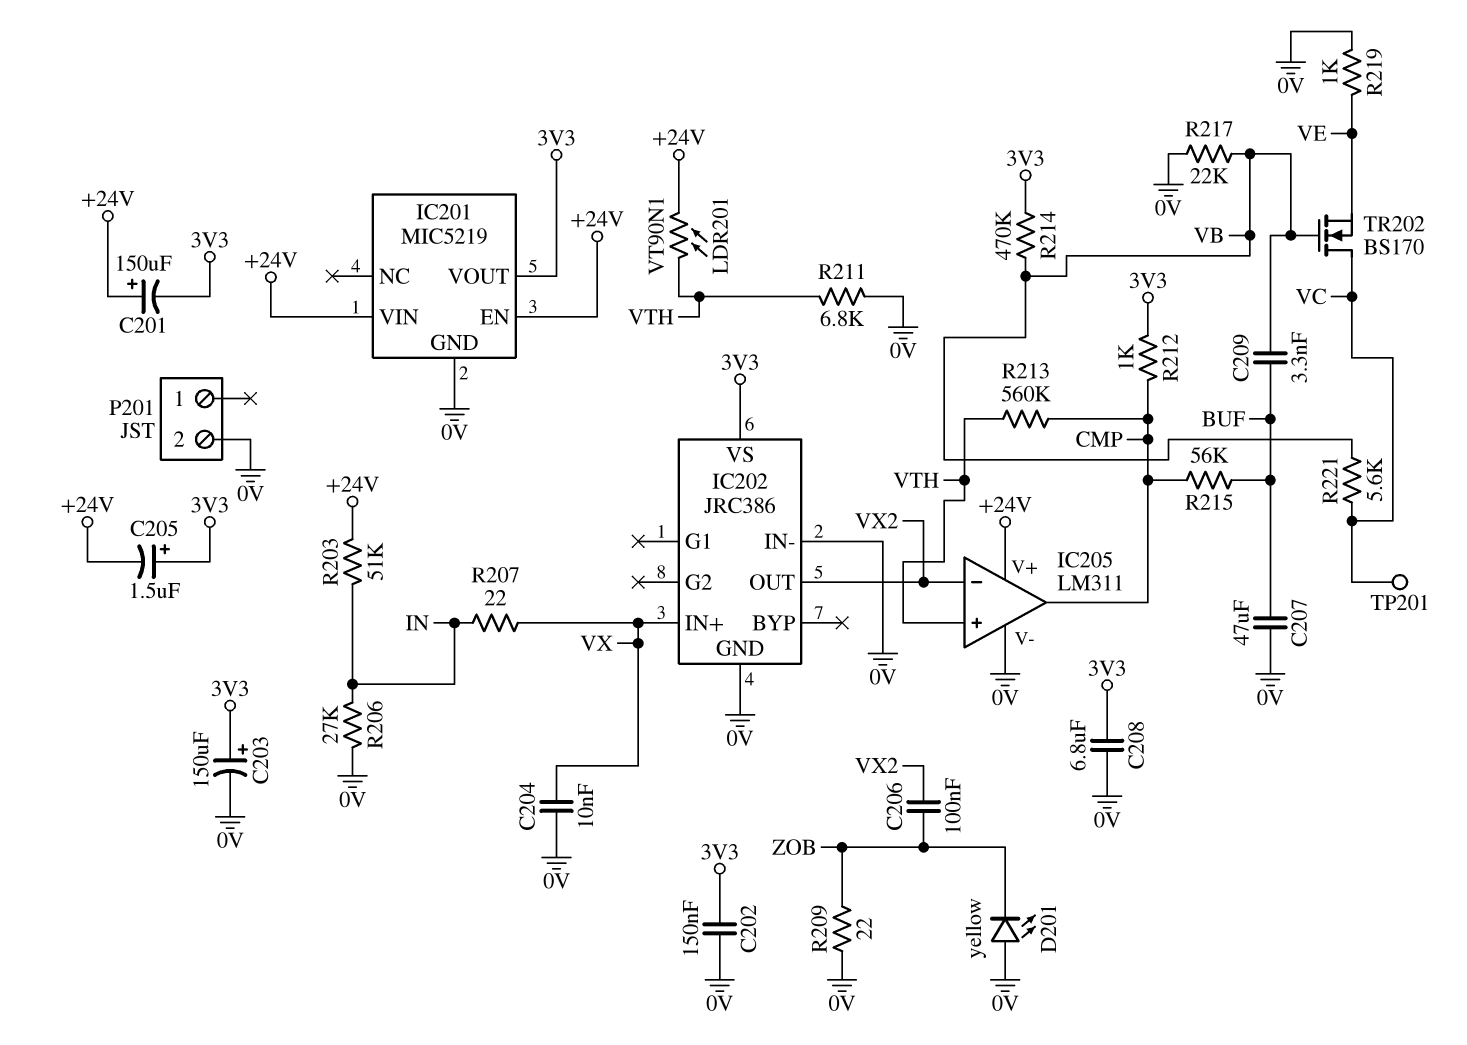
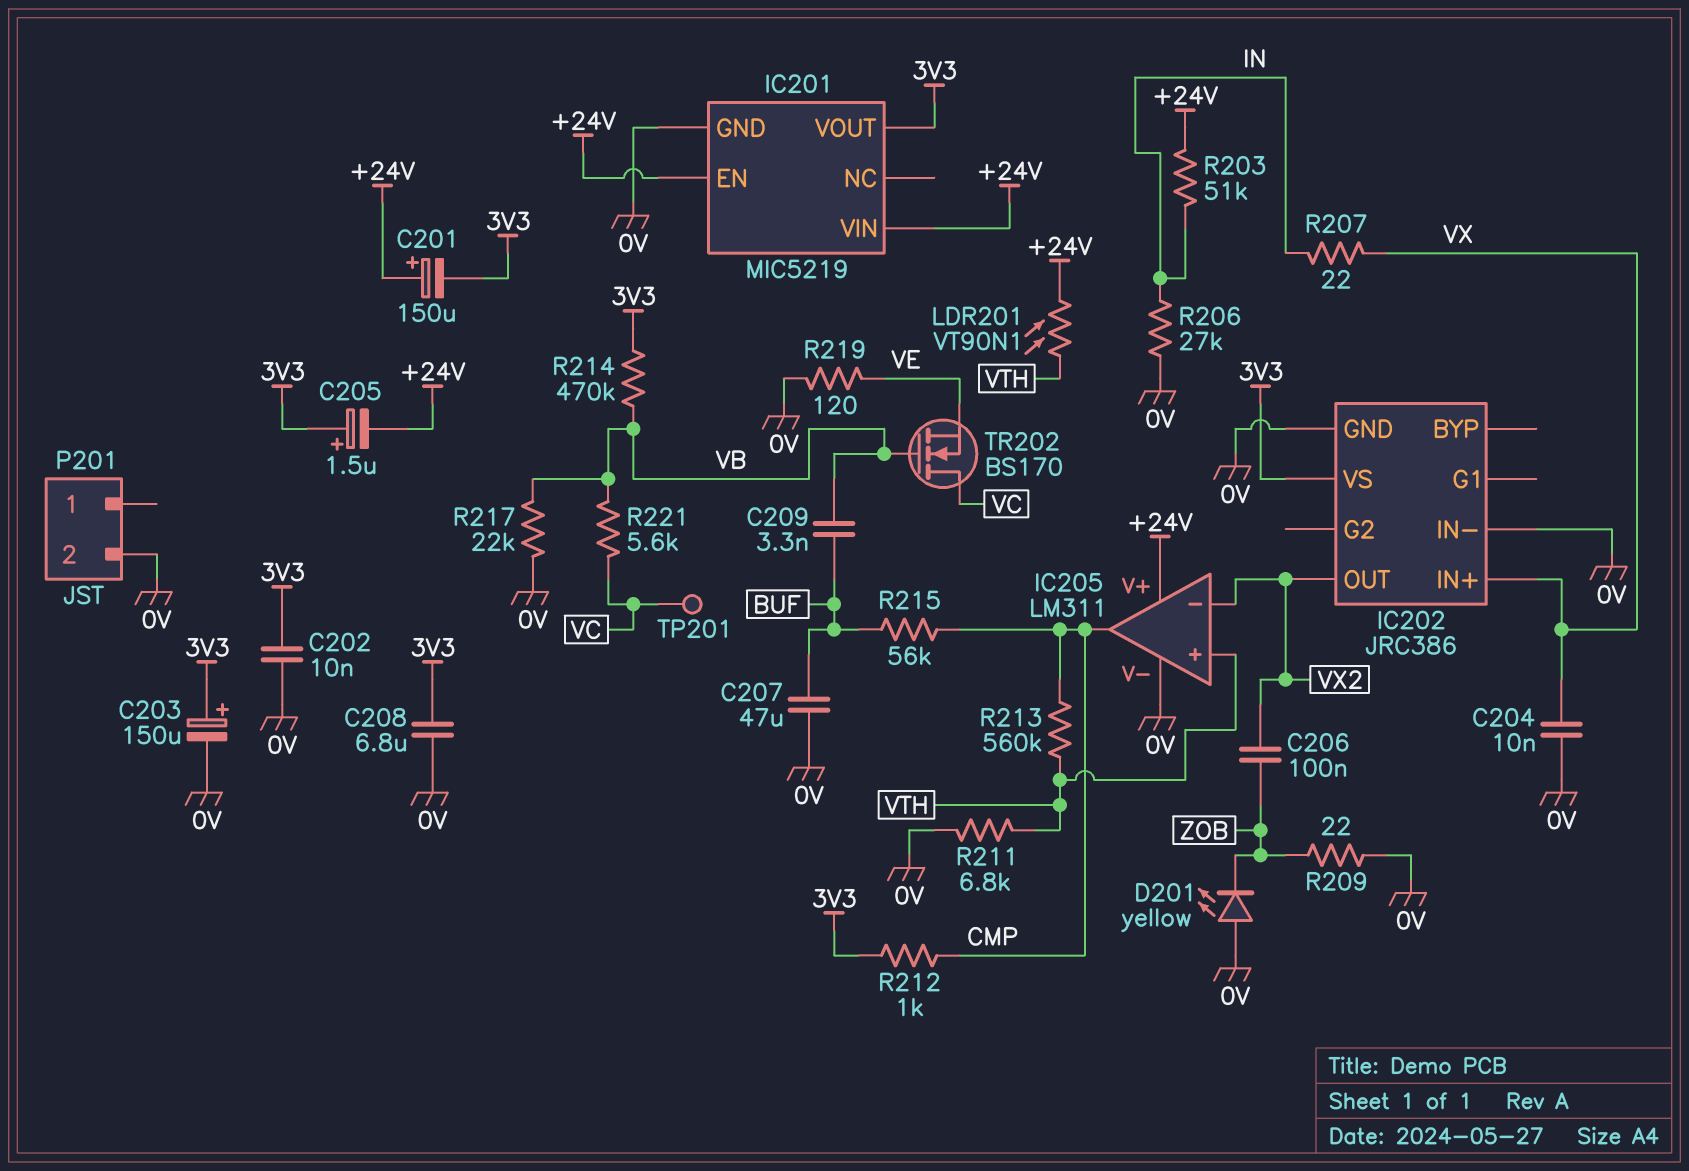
C202: 150nF (0V, 3V3) -> 10nF (0V, 3V3)
R219: 1k (0V, VE) -> 120 (0V, VE)

